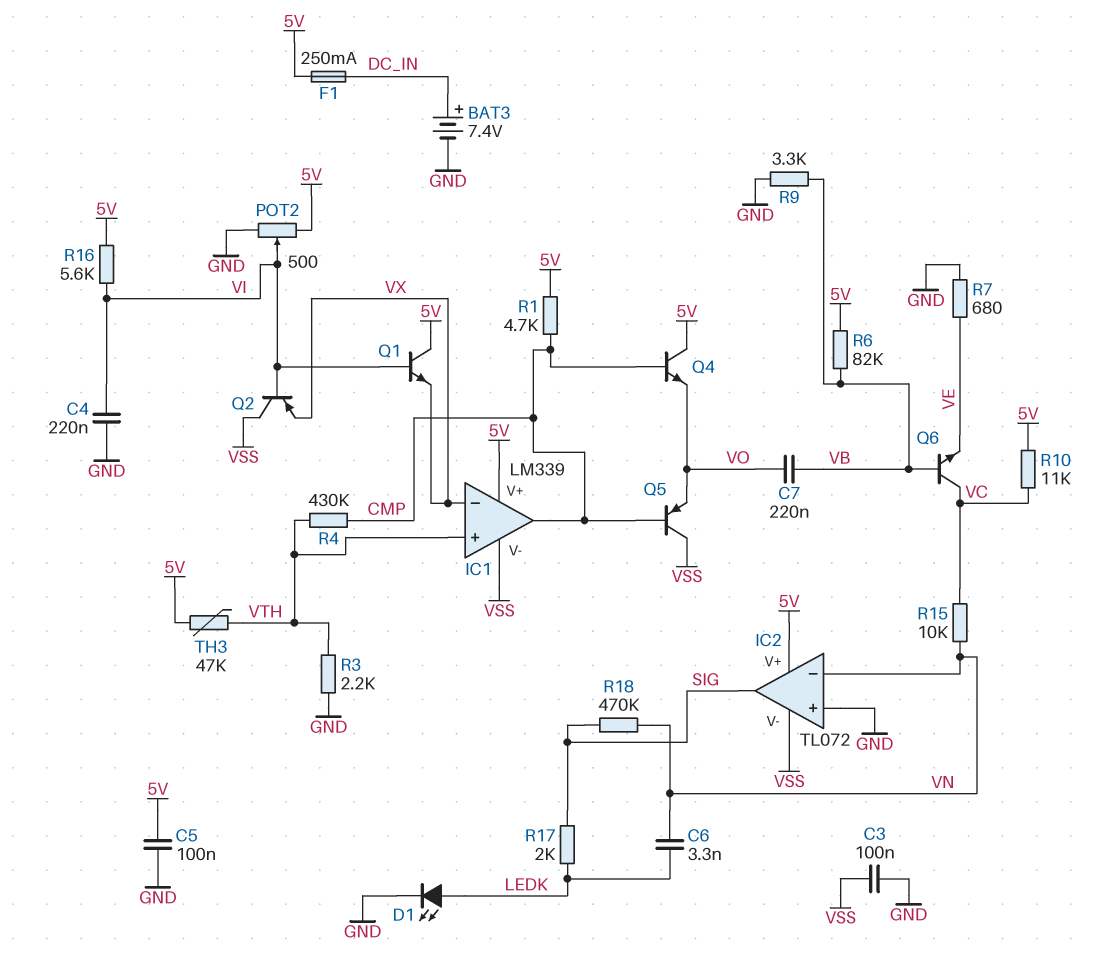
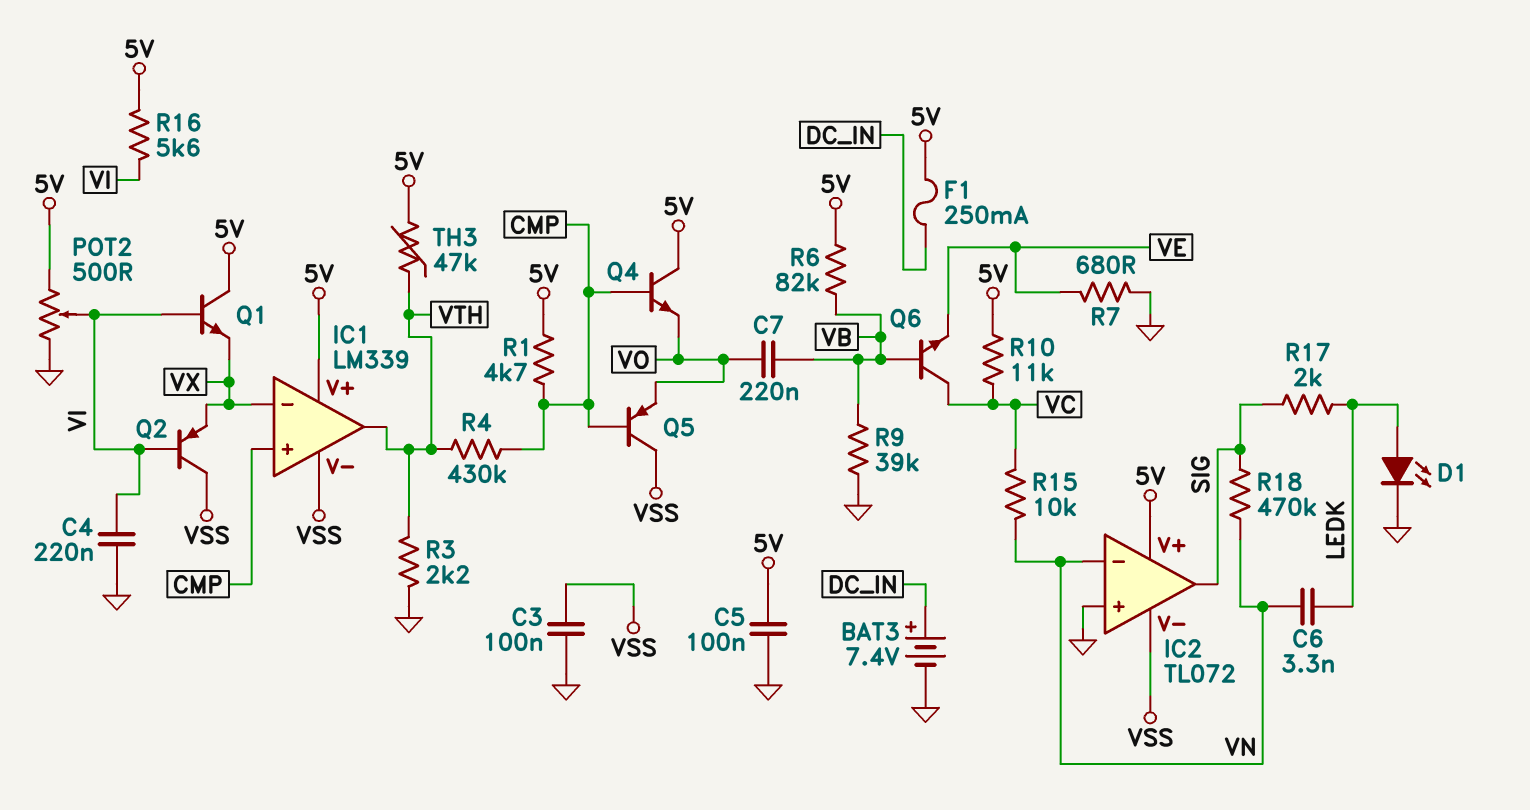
IC1 pin in+: VTH -> CMP
IC1 pin out: CMP -> VTH
R9: 3.3k (GND, VB) -> 39k (GND, VB)

